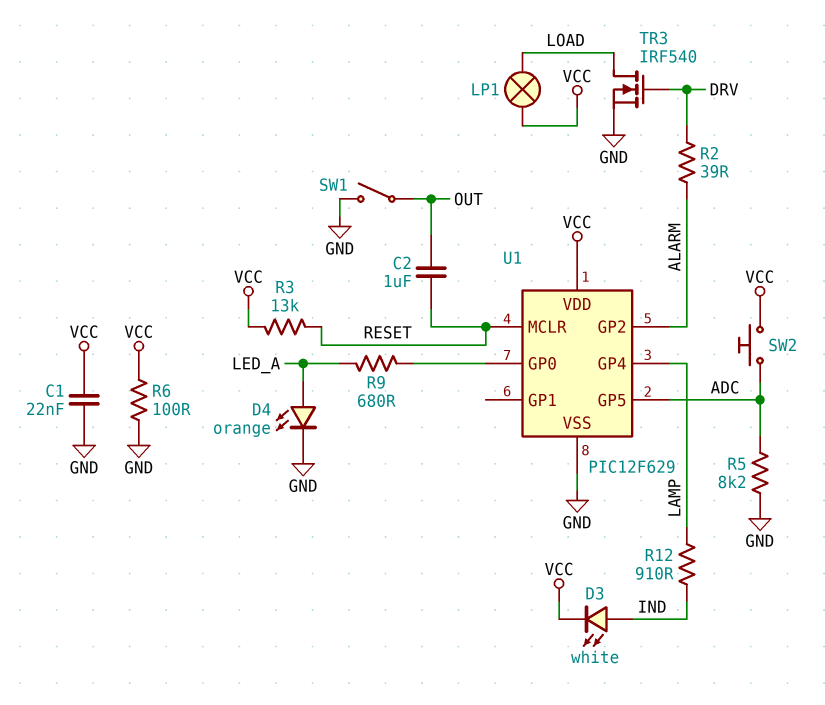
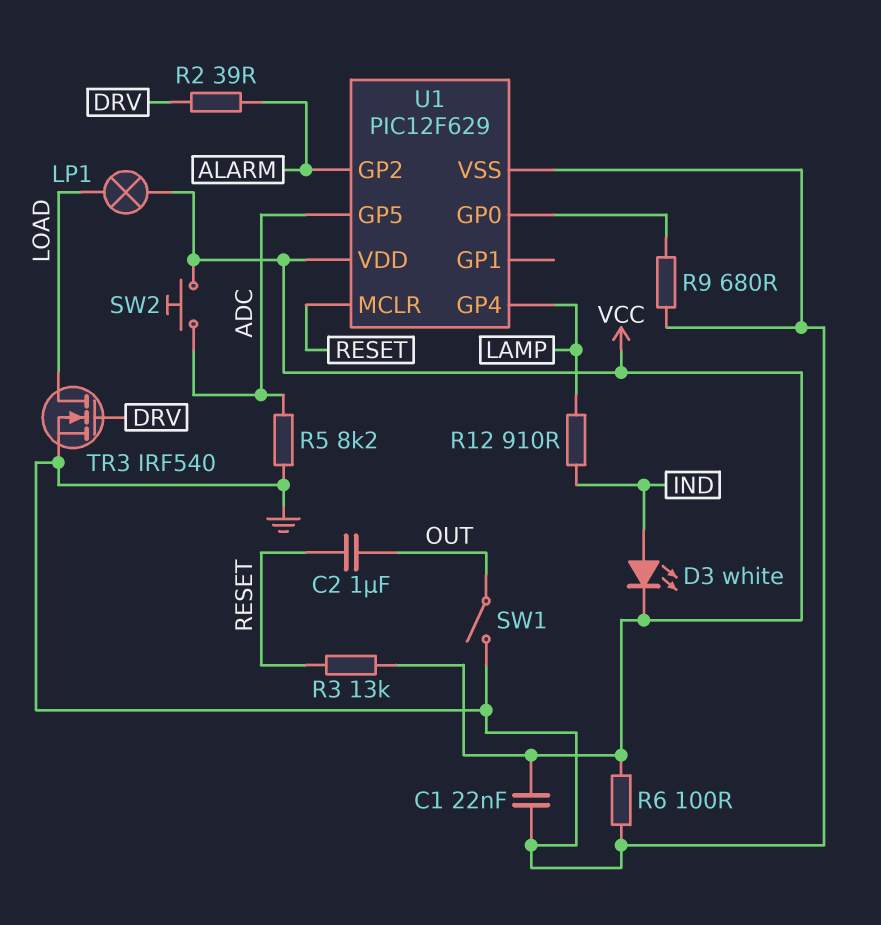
D4: LED orange (A LED_A, K GND) -> none
R9: 680 (LED_A, U1/GP0) -> 680 (GND, U1/GP0)

